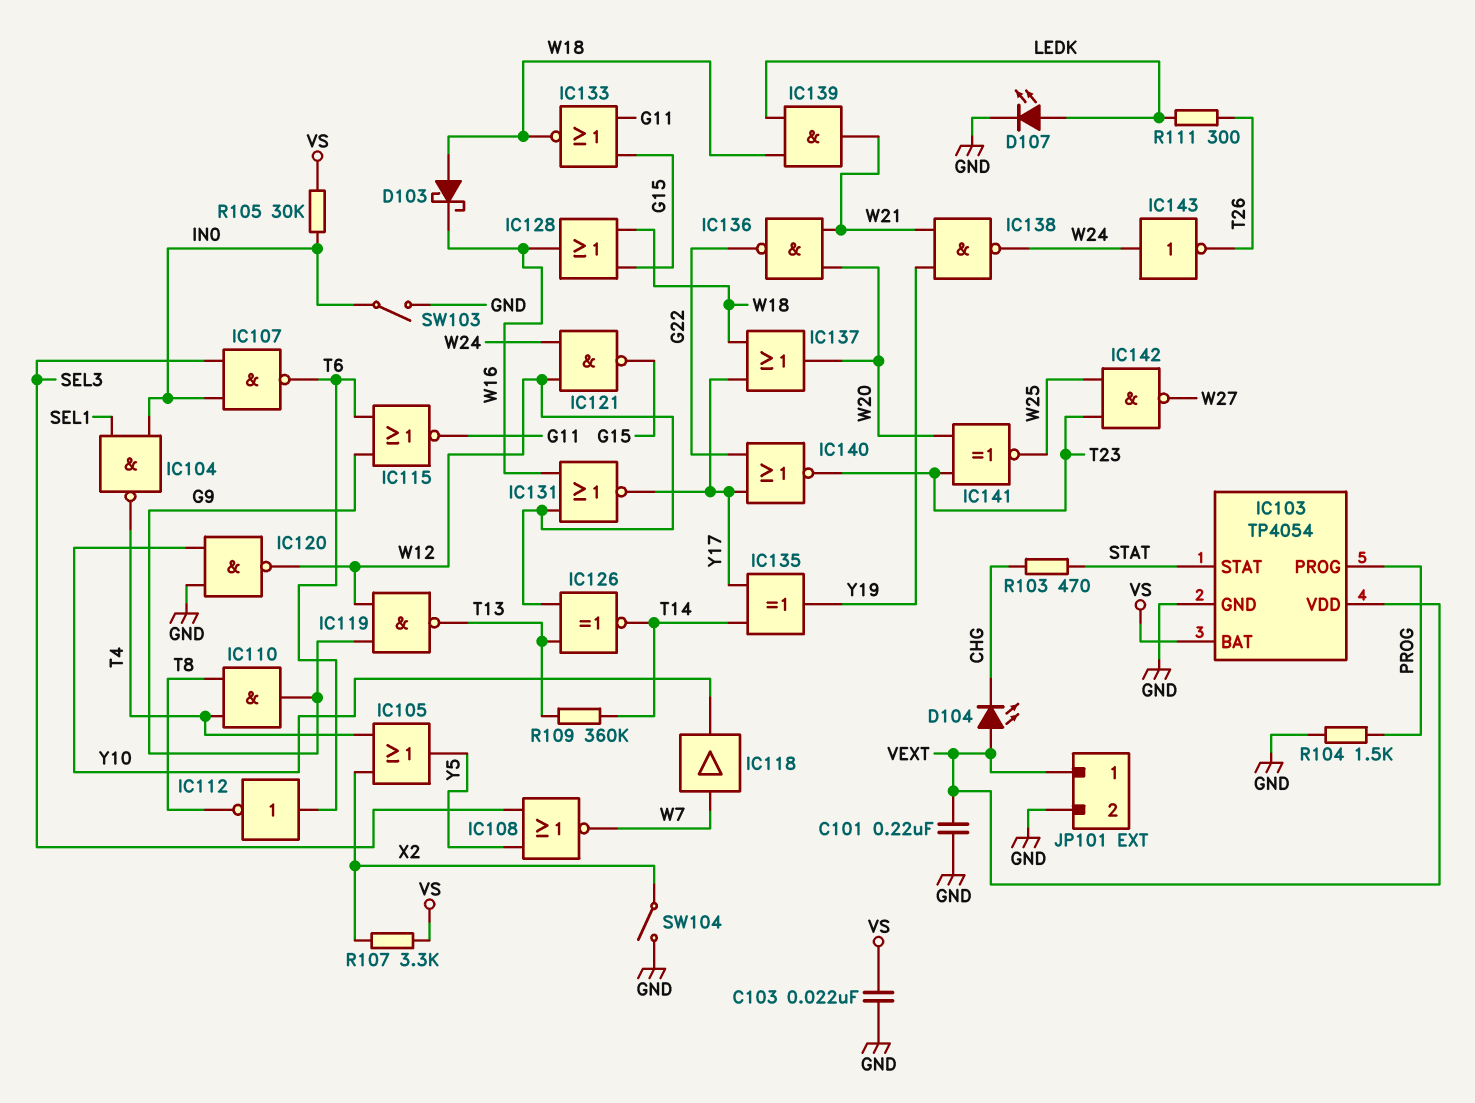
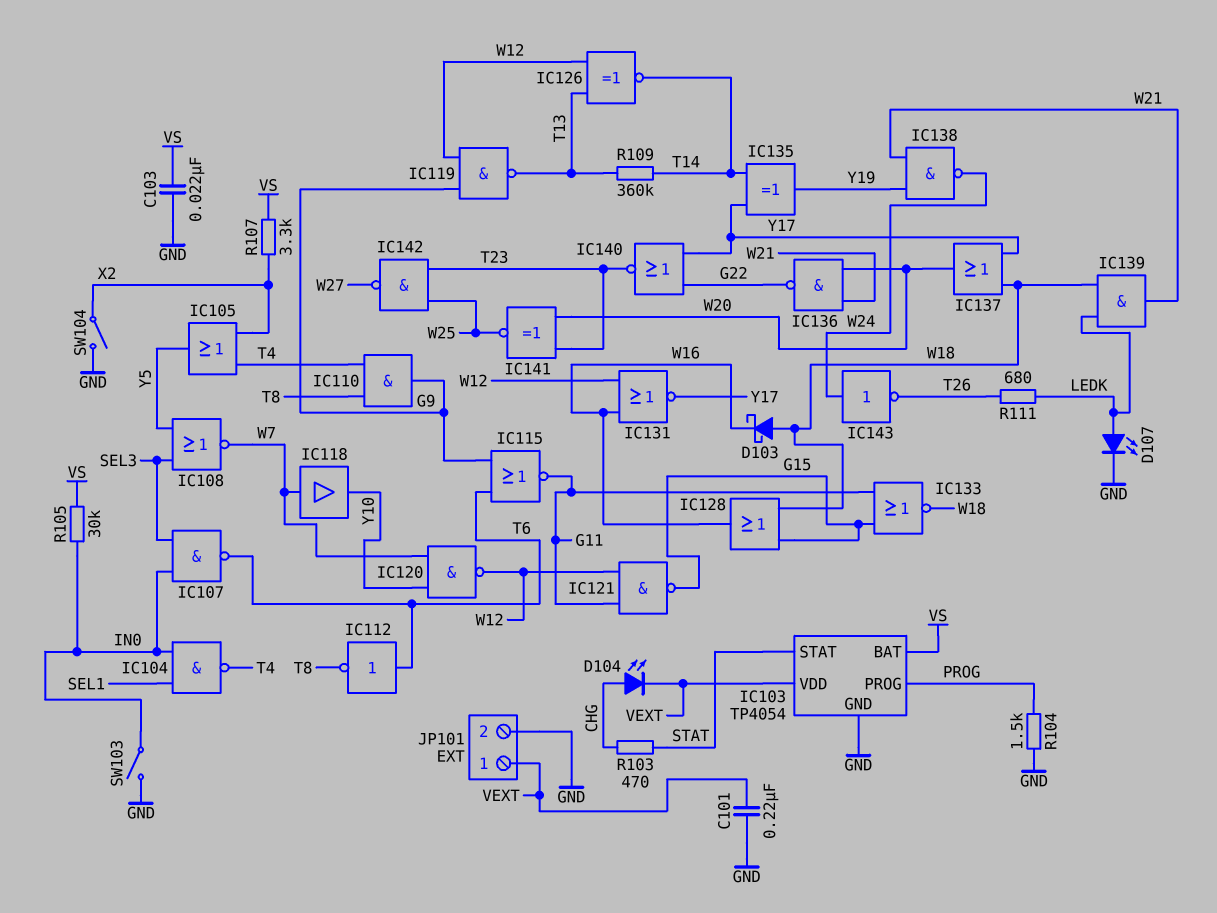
D104: LED (A VEXT, K CHG) -> LED (A CHG, K VEXT)
IC120: NAND (in GND, in Y10, out W12) -> NAND (in W7, in Y10, out W12)
IC121: NAND (in W12, in W24, out G15) -> NAND (in G11, in W12, out G15)
R111: 300 (LEDK, T26) -> 680 (LEDK, T26)

